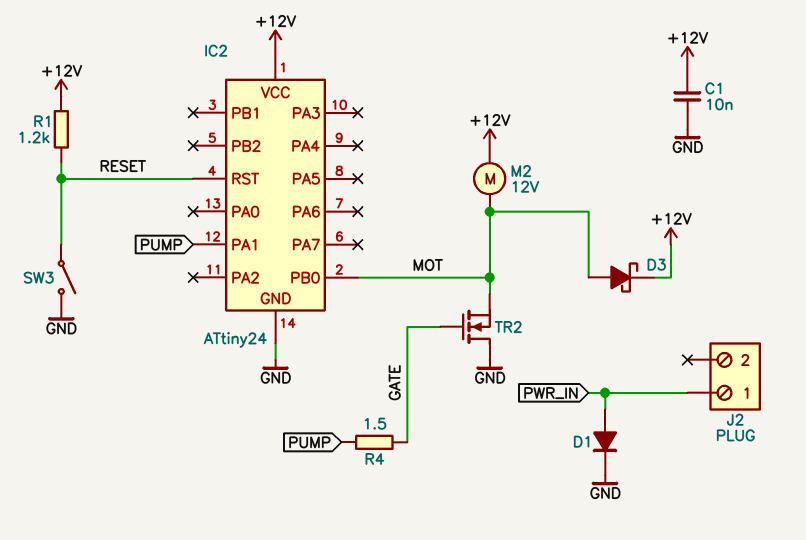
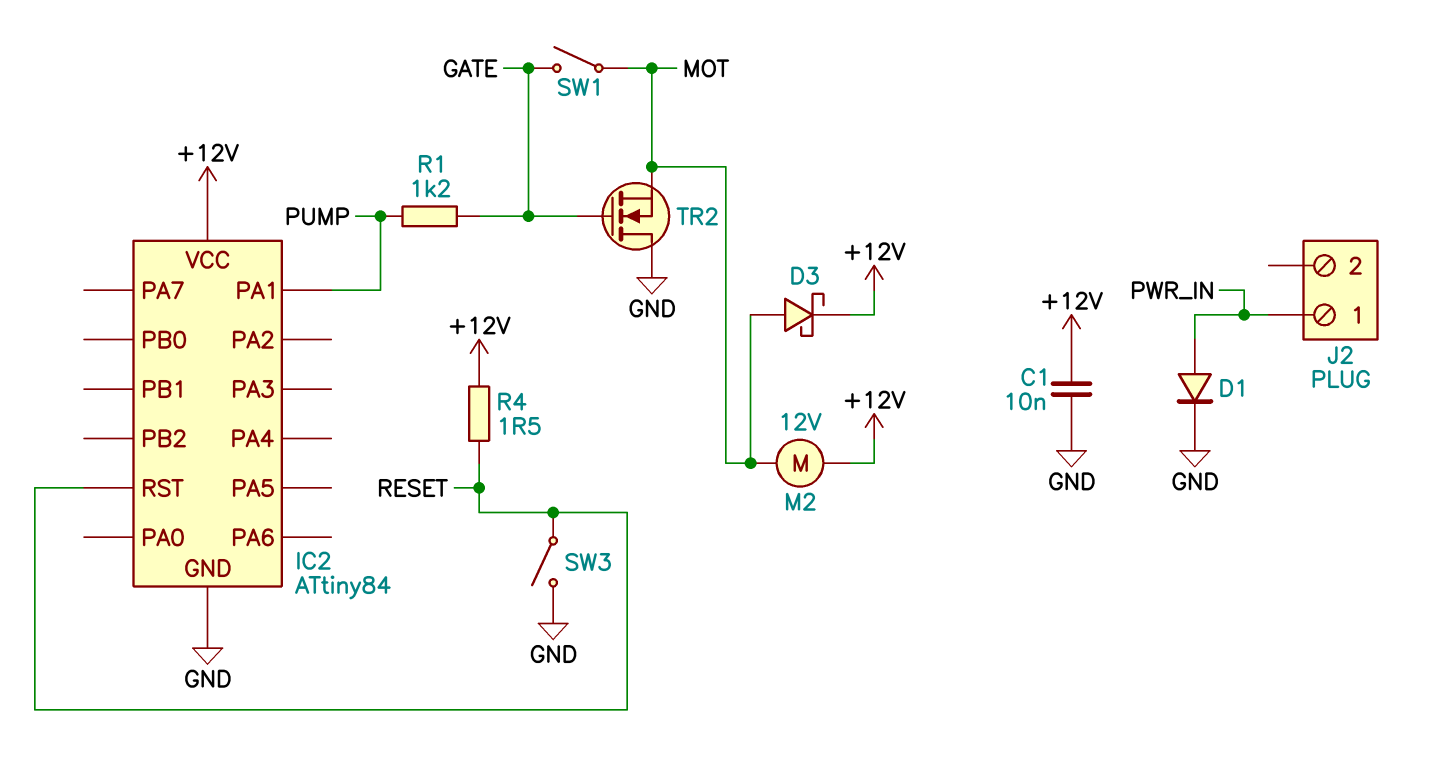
IC2: ATtiny24 -> ATtiny84
IC2 pin PB0: MOT -> none
R1: 1.2k (+12V, RESET) -> 1.2k (GATE, PUMP)
R4: 1.5 (GATE, PUMP) -> 1.5 (+12V, RESET)
SW1: none -> switch (GATE, MOT)

